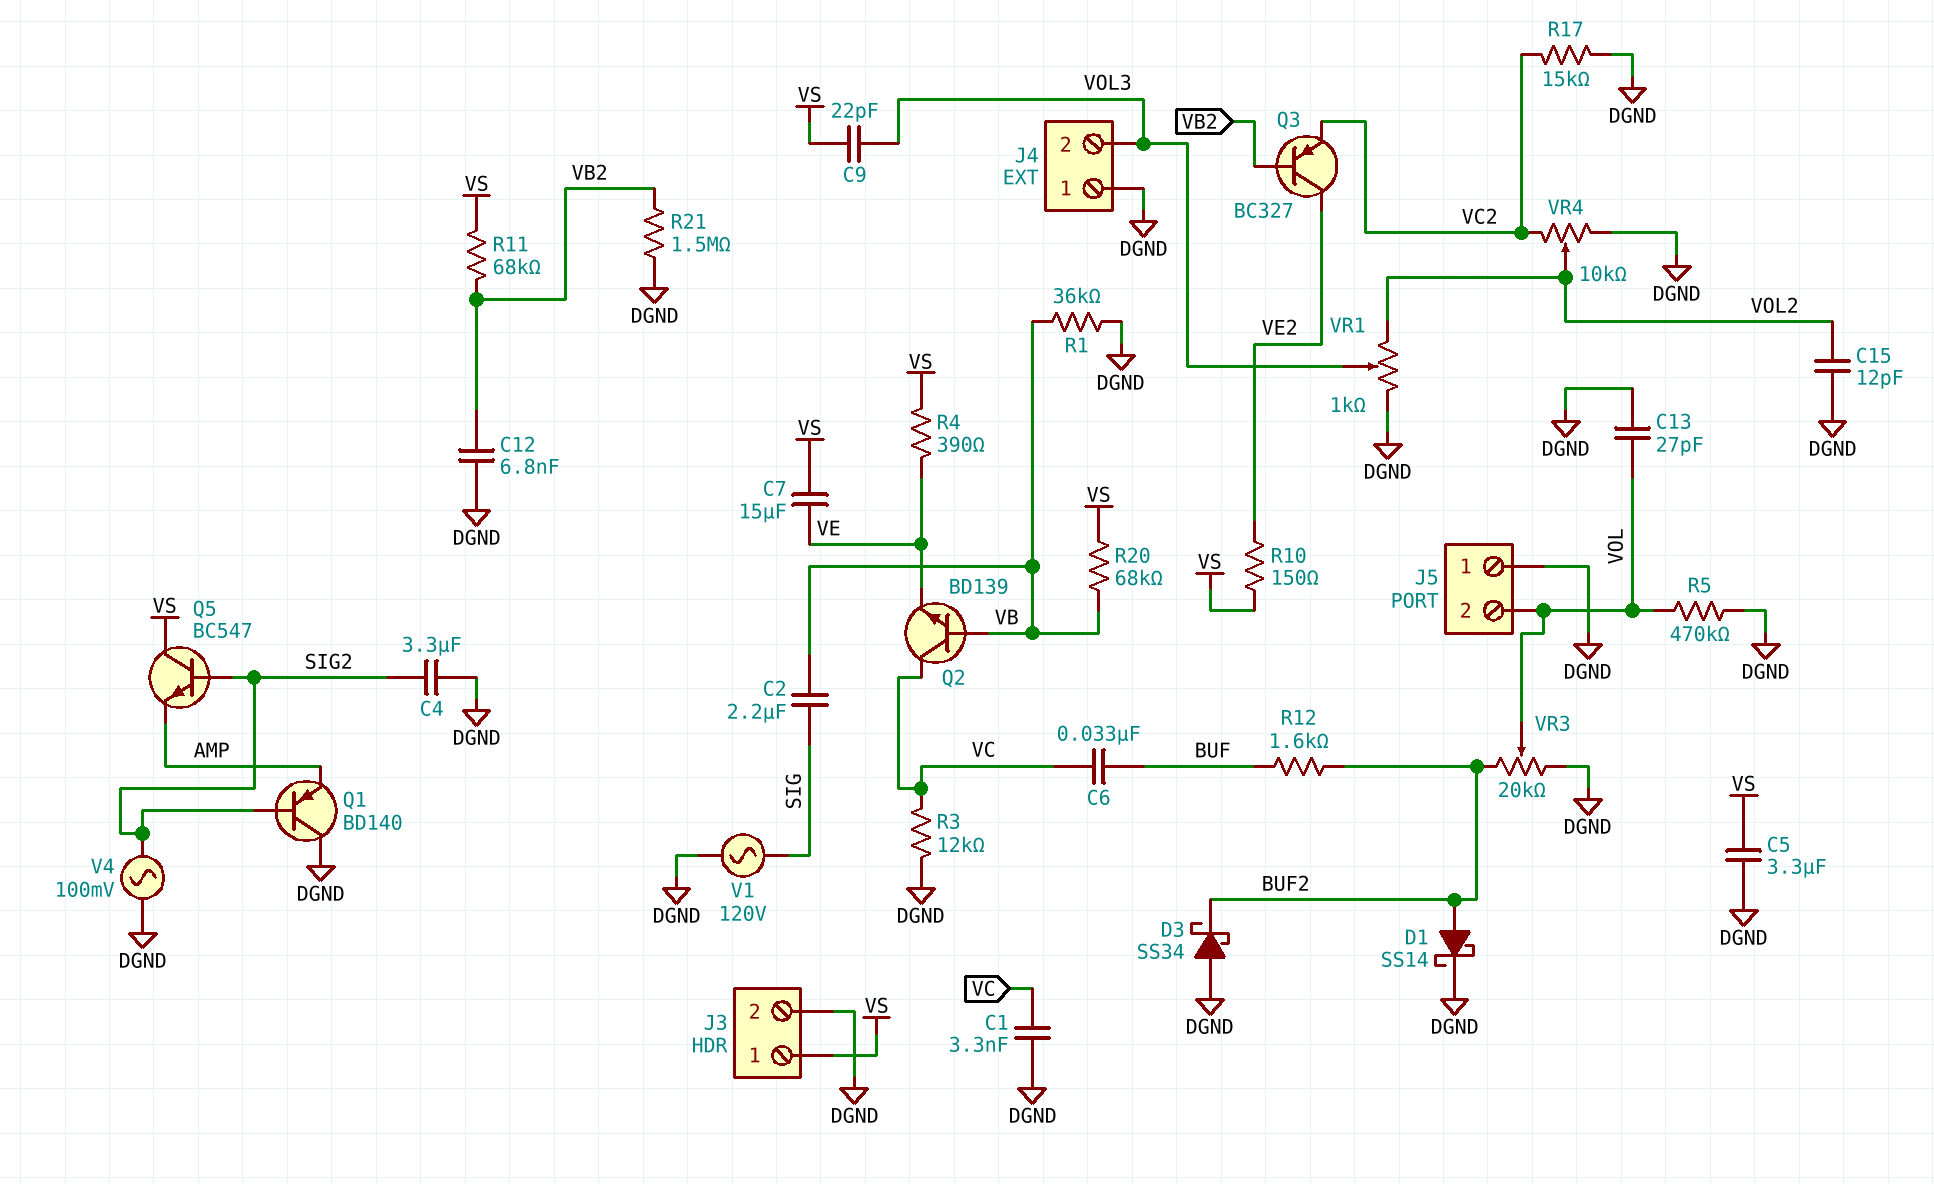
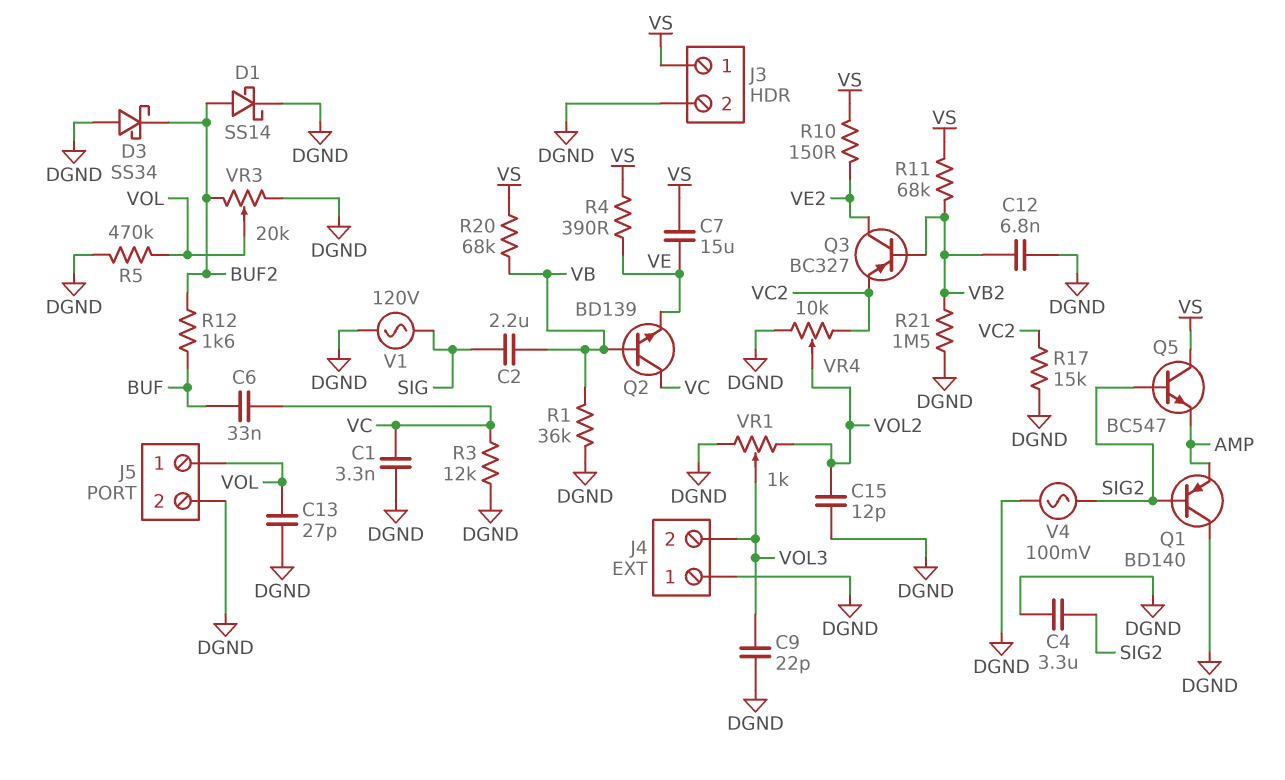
C5: 3.3uF (DGND, VS) -> none
C9: 22pF (VOL3, VS) -> 22pF (DGND, VOL3)
J5 pin 1: DGND -> VOL
J5 pin 2: VOL -> DGND

